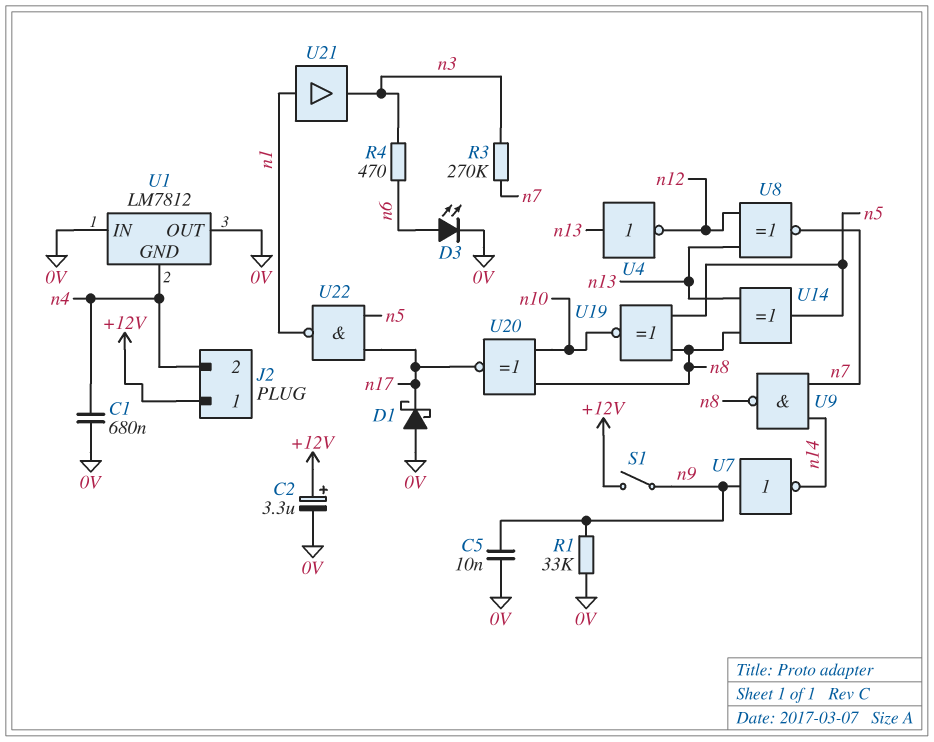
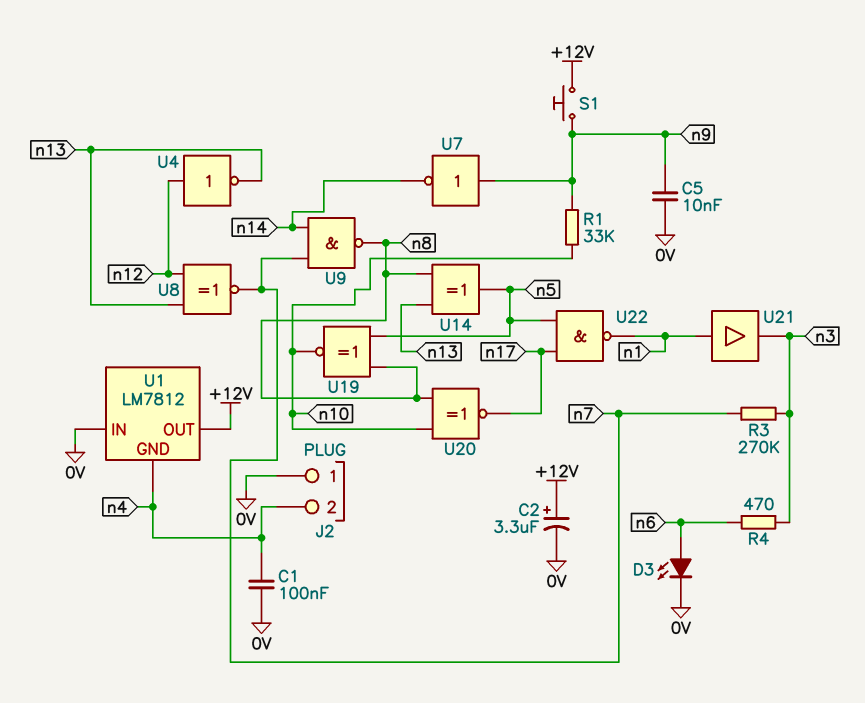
C1: 680nF (0V, n4) -> 100nF (0V, n4)
D1: schottky (A 0V, K n17) -> none
J2 pin 1: +12V -> 0V
R1: 33k (0V, n9) -> 33k (n9, n10)
S1: switch (+12V, n9) -> button (+12V, n9)
U1 pin OUT: 0V -> +12V
U4: NOT (in n13, out n12) -> NOT (in n12, out n13)

